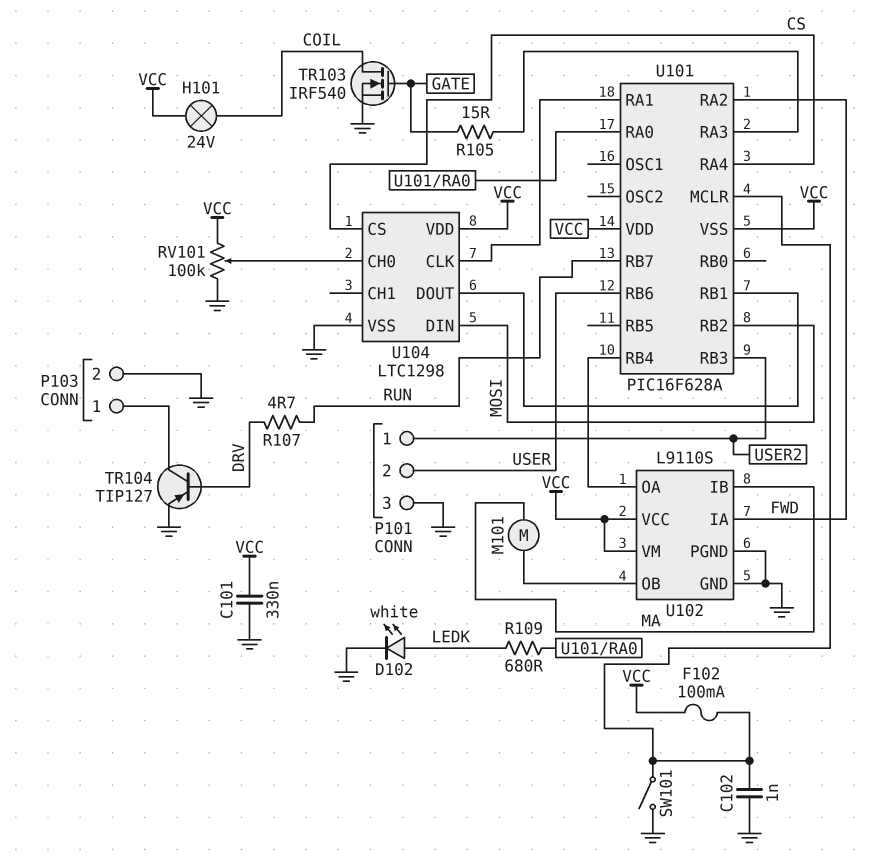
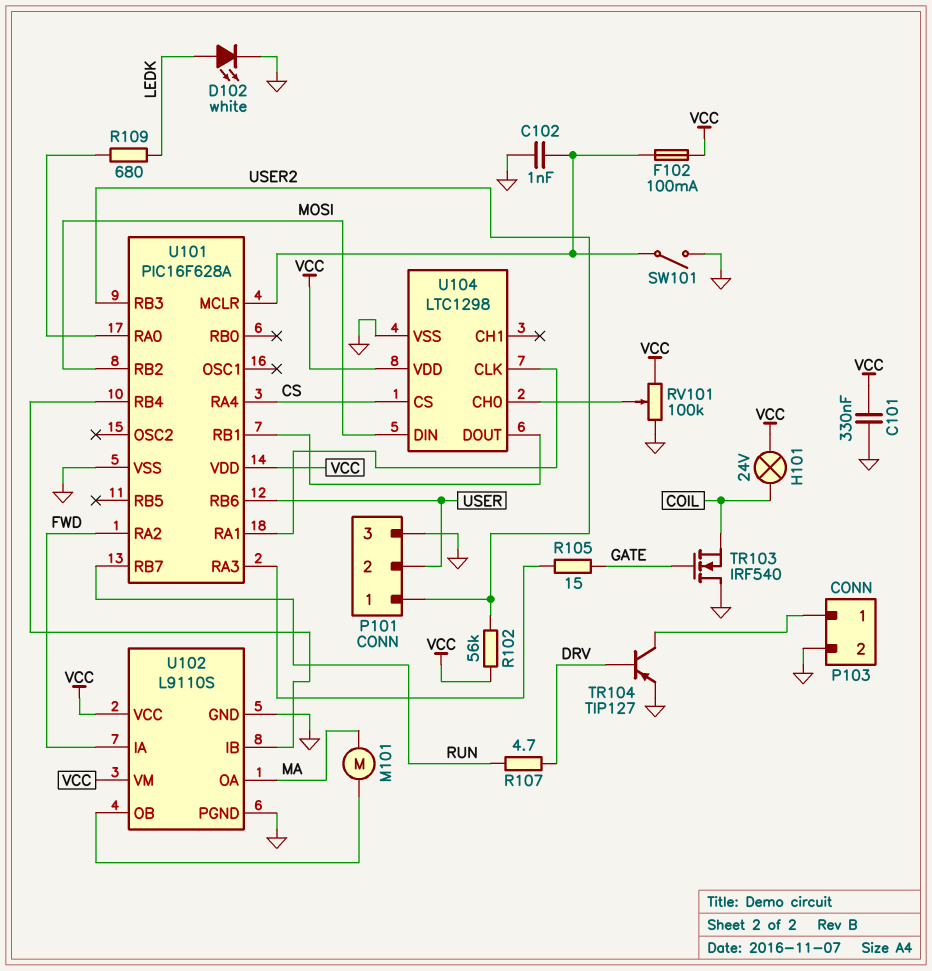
R102: none -> 56k (USER2, VCC)
TR103: NMOS IRF540 (G GATE, D COIL, S GND) -> NMOS IRF540 (G GATE, D GND, S COIL)
U101 pin VSS: VCC -> GND
U102 pin IB: MA -> U101/RB4
U102 pin OA: U101/RB4 -> MA

